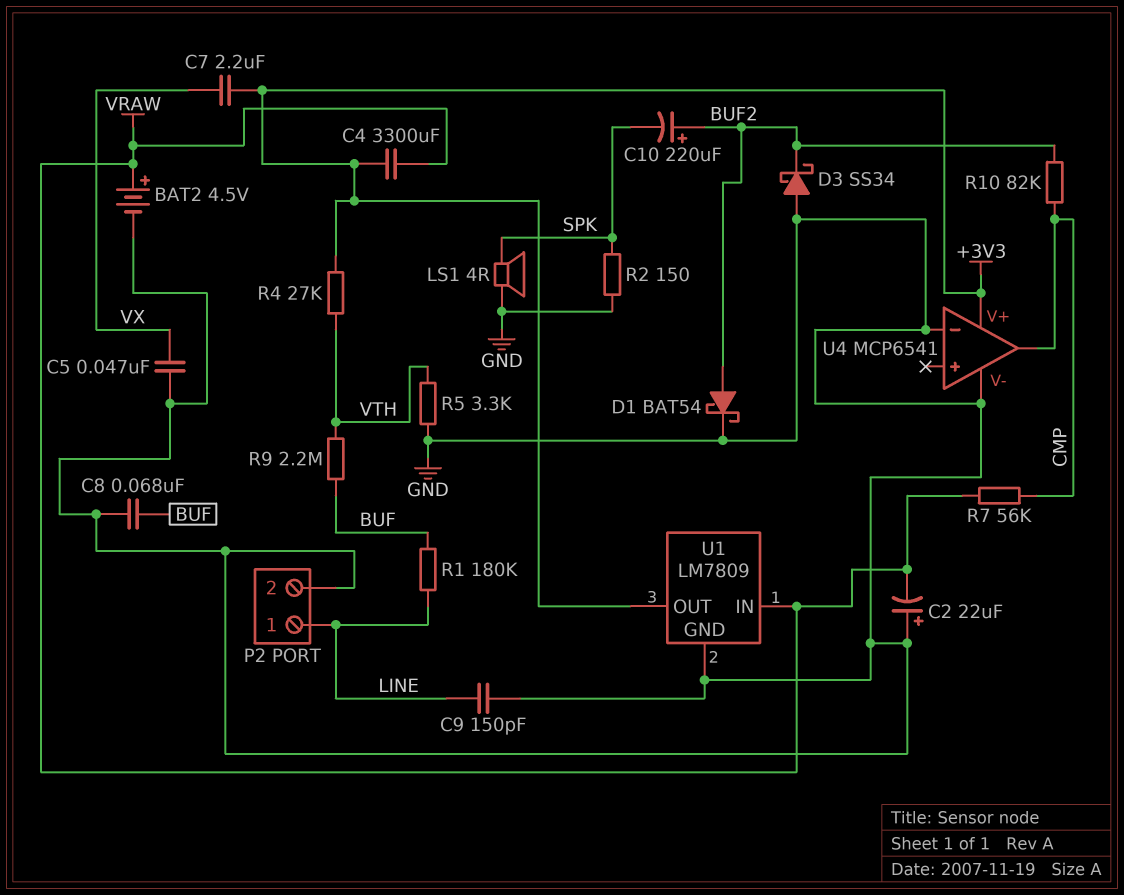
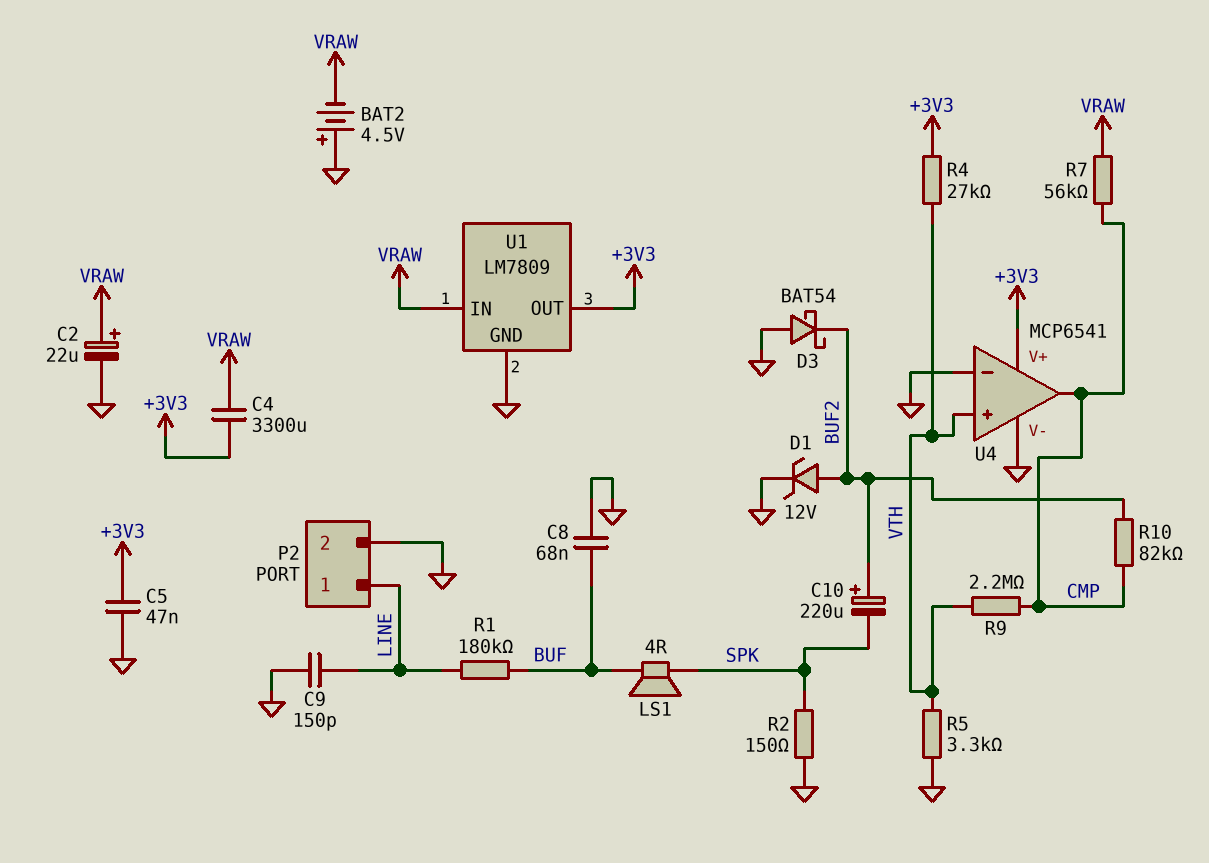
BAT2: 4.5V (plus VRAW, minus GND) -> 4.5V (plus GND, minus VRAW)
C2: 22uF (plus GND, minus VRAW) -> 22uF (plus VRAW, minus GND)
C5: 47nF (GND, VX) -> 47nF (+3V3, GND)
C7: 2.2uF (+3V3, VX) -> none
D1: schottky BAT54 (A BUF2, K GND) -> zener 12V (A BUF2, K GND)
D3: schottky SS34 (A GND, K BUF2) -> schottky BAT54 (A GND, K BUF2)
LS1: speaker 4R (GND, SPK) -> speaker 4R (BUF, SPK)
R9: 2.2M (BUF, VTH) -> 2.2M (CMP, VTH)
U4 pin in+: none -> VTH

